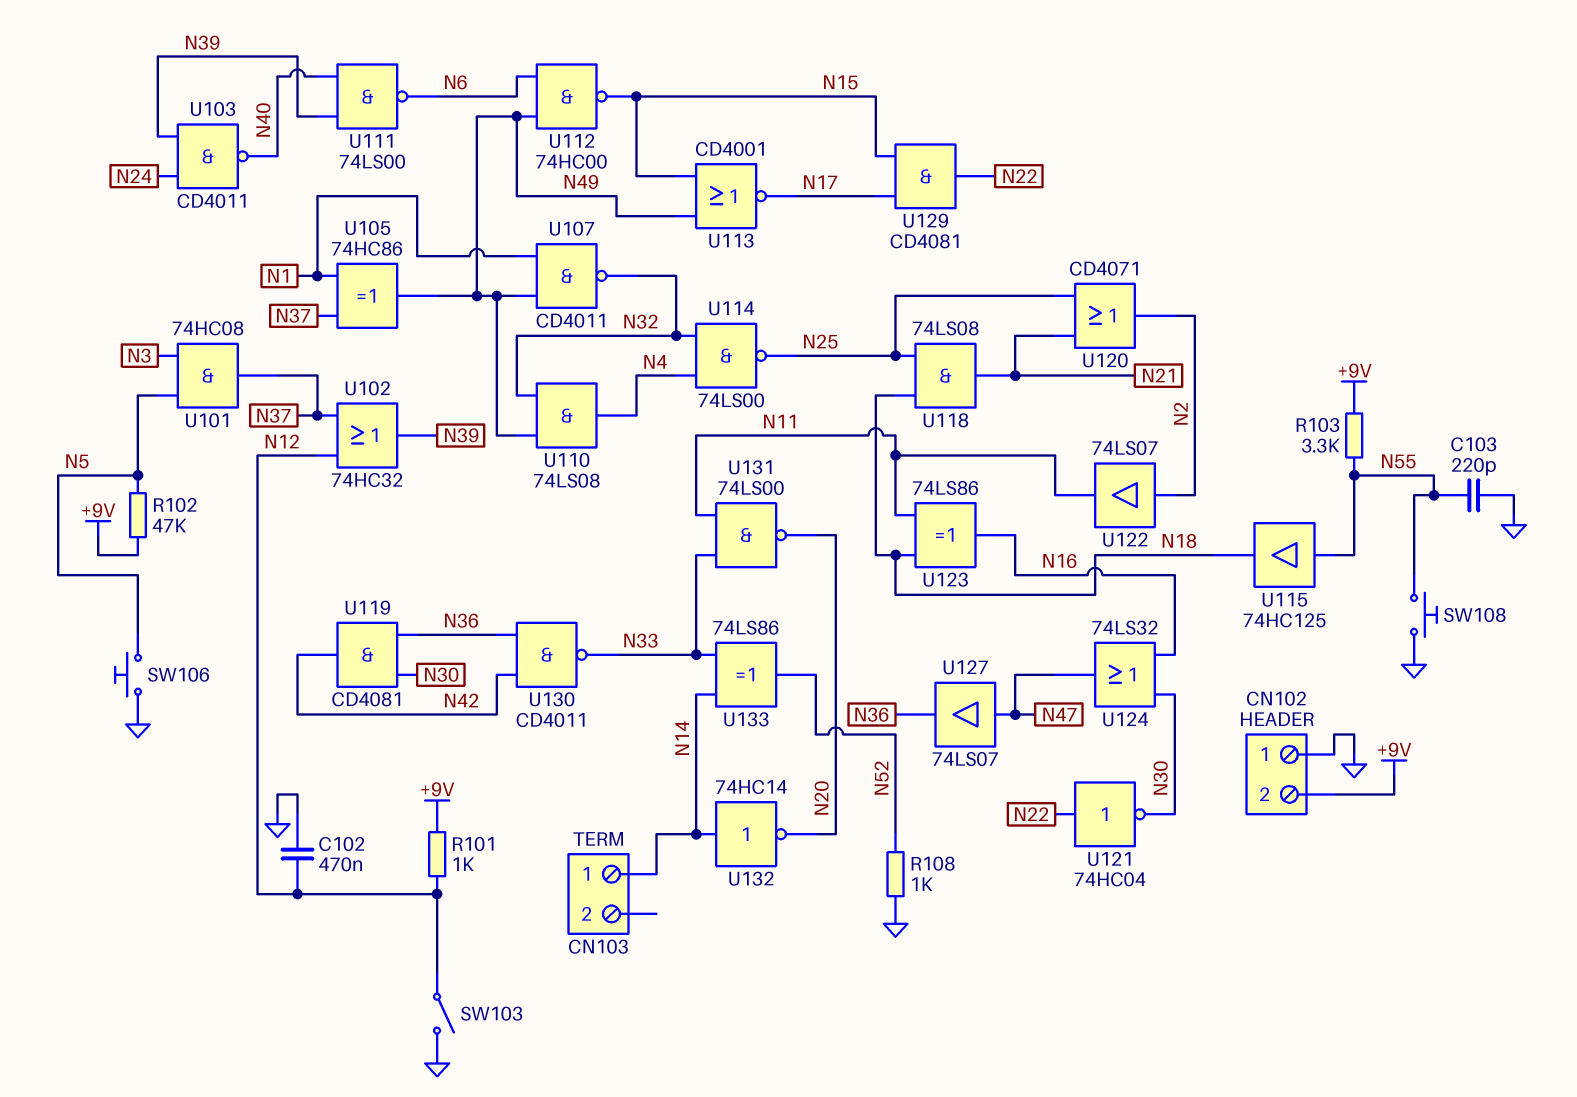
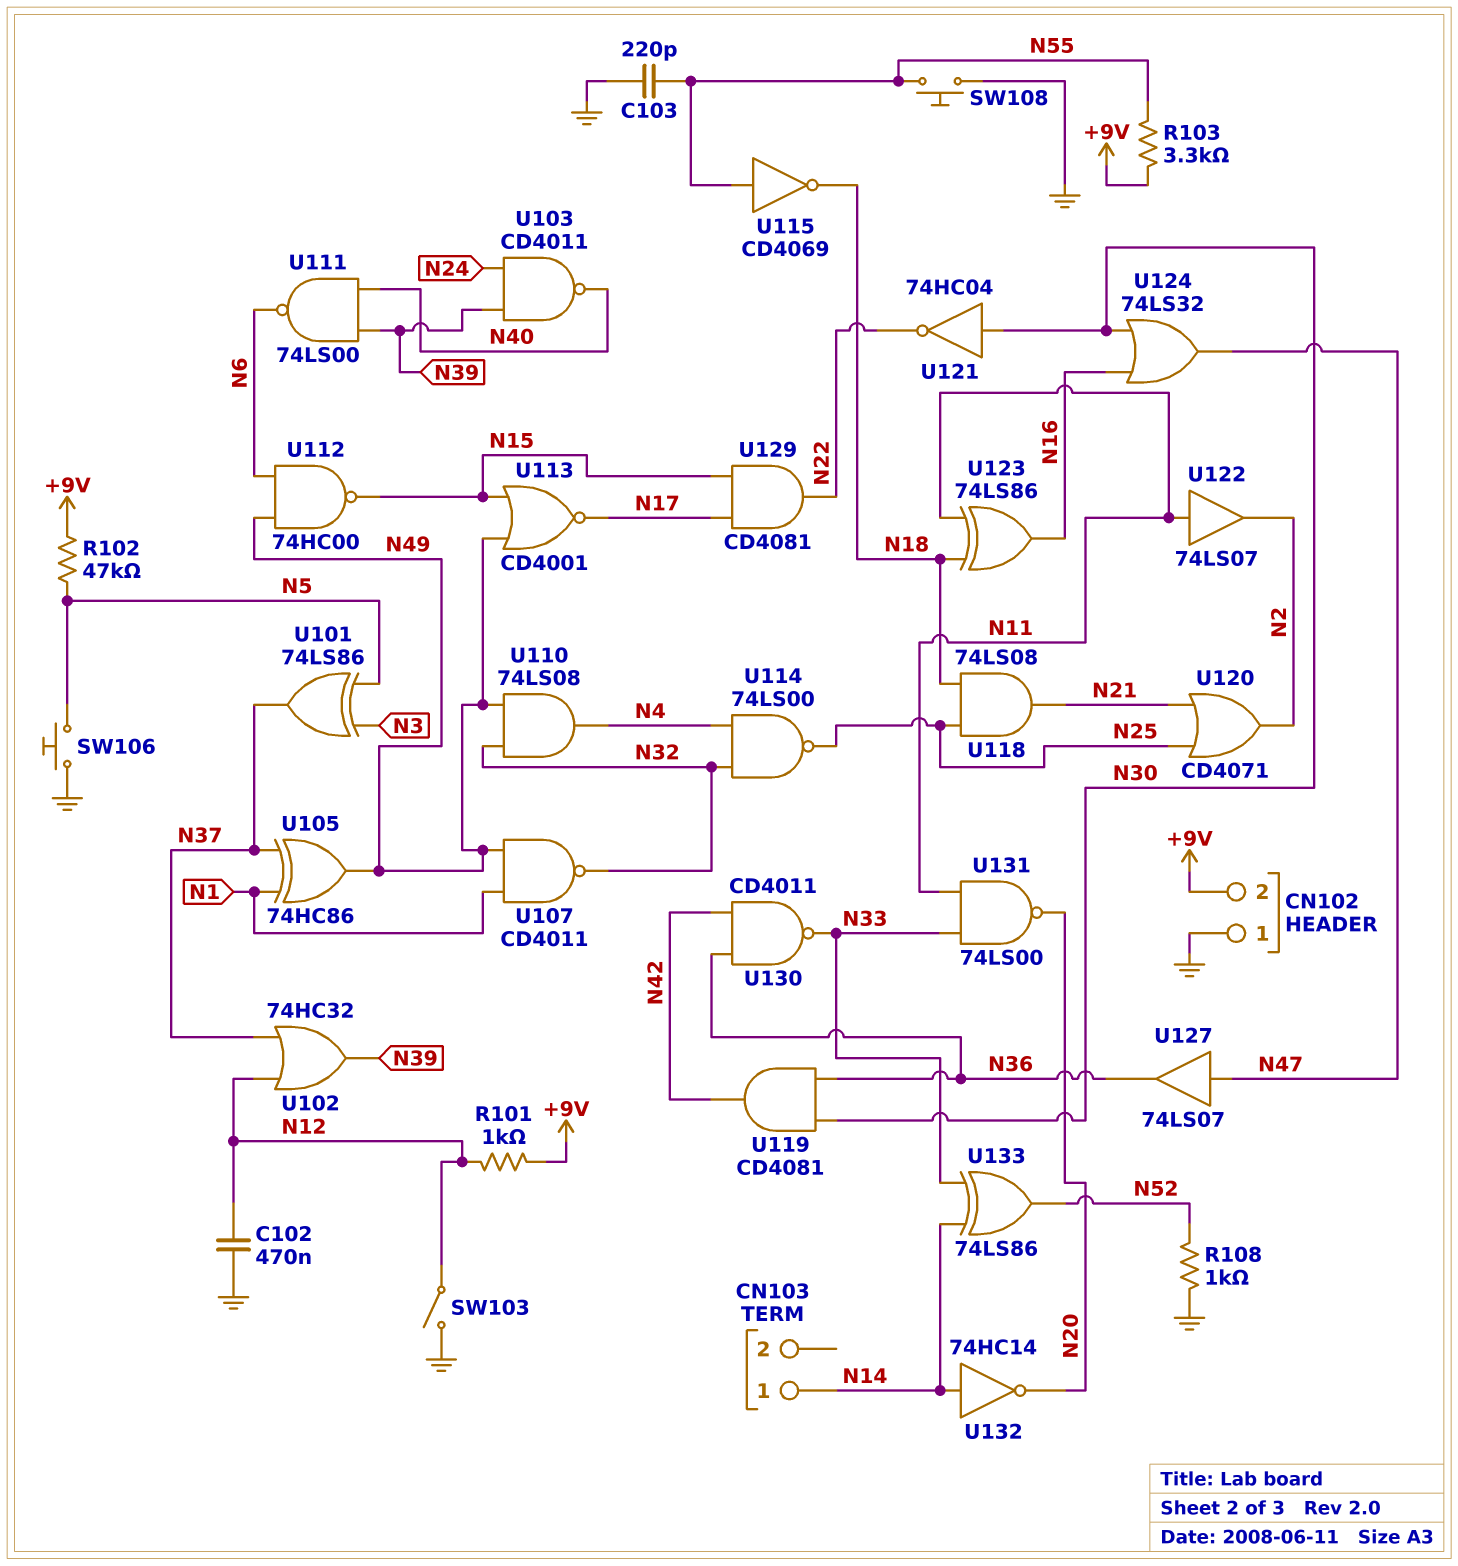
U101: AND 74HC08 (in N3, in N5, out N37) -> XOR 74LS86 (in N3, in N5, out N37)
U115: buffer 74HC125 (in N55, out N18) -> NOT CD4069 (in N55, out N18)
U121: NOT 74HC04 (in N22, out N30) -> NOT 74HC04 (in N30, out N22)
U122: buffer 74LS07 (in N2, out N11) -> buffer 74LS07 (in N11, out N2)

